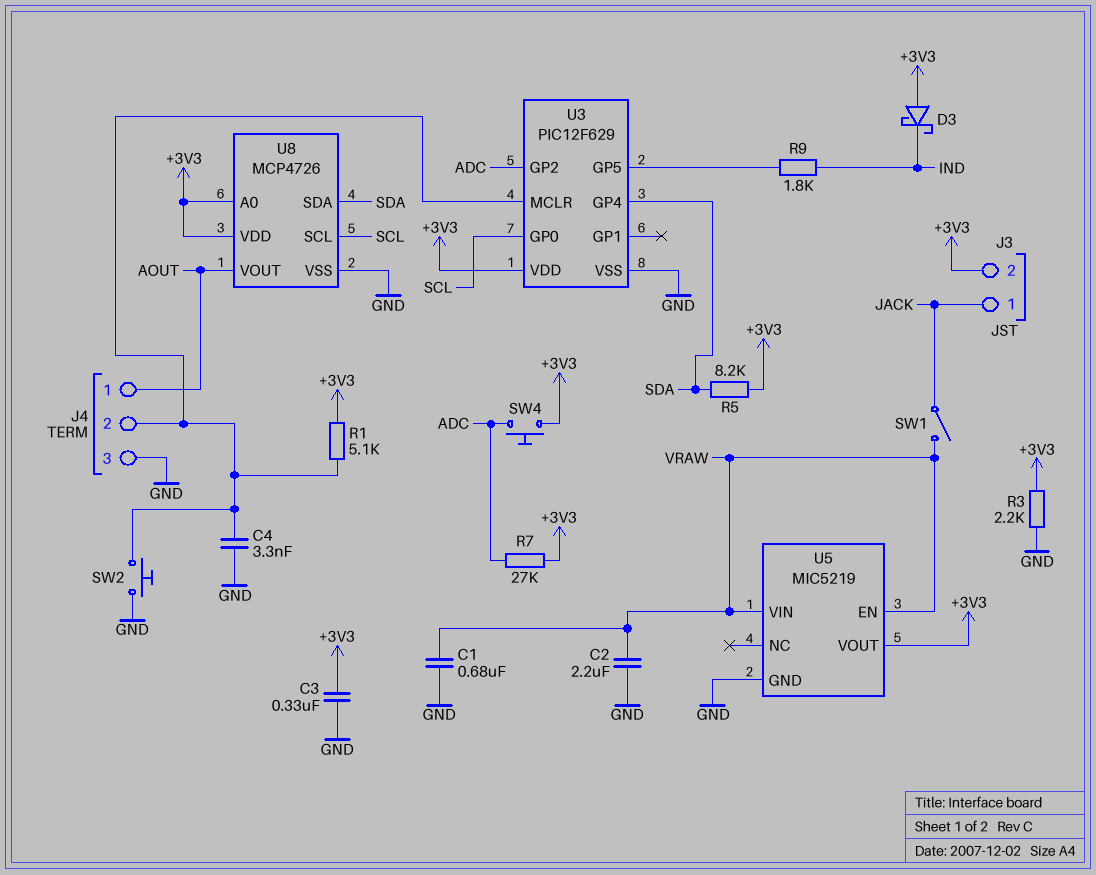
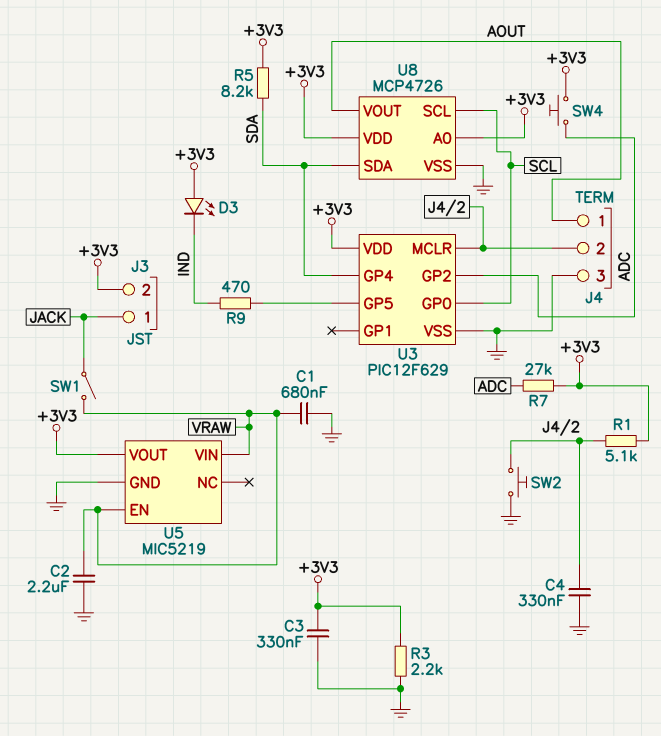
C4: 3.3nF (GND, J4/2) -> 330nF (GND, J4/2)
D3: schottky (A +3V3, K IND) -> LED (A +3V3, K IND)
R9: 1.8k (IND, U3/GP5) -> 470 (IND, U3/GP5)

